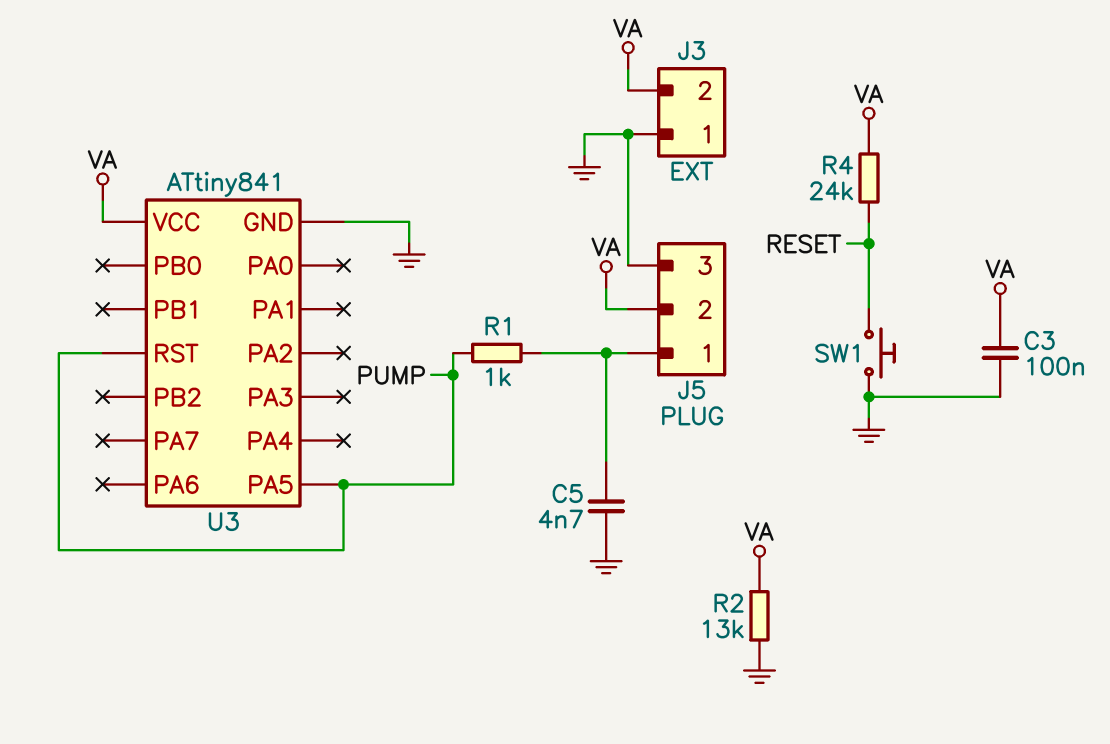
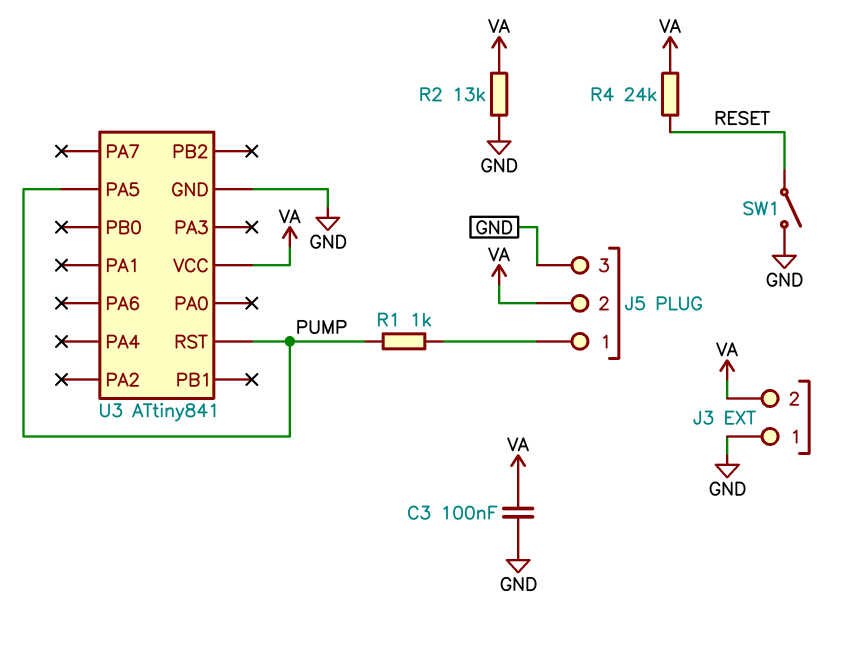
C5: 4.7nF (GND, J5/1) -> none
SW1: button (GND, RESET) -> switch (GND, RESET)

